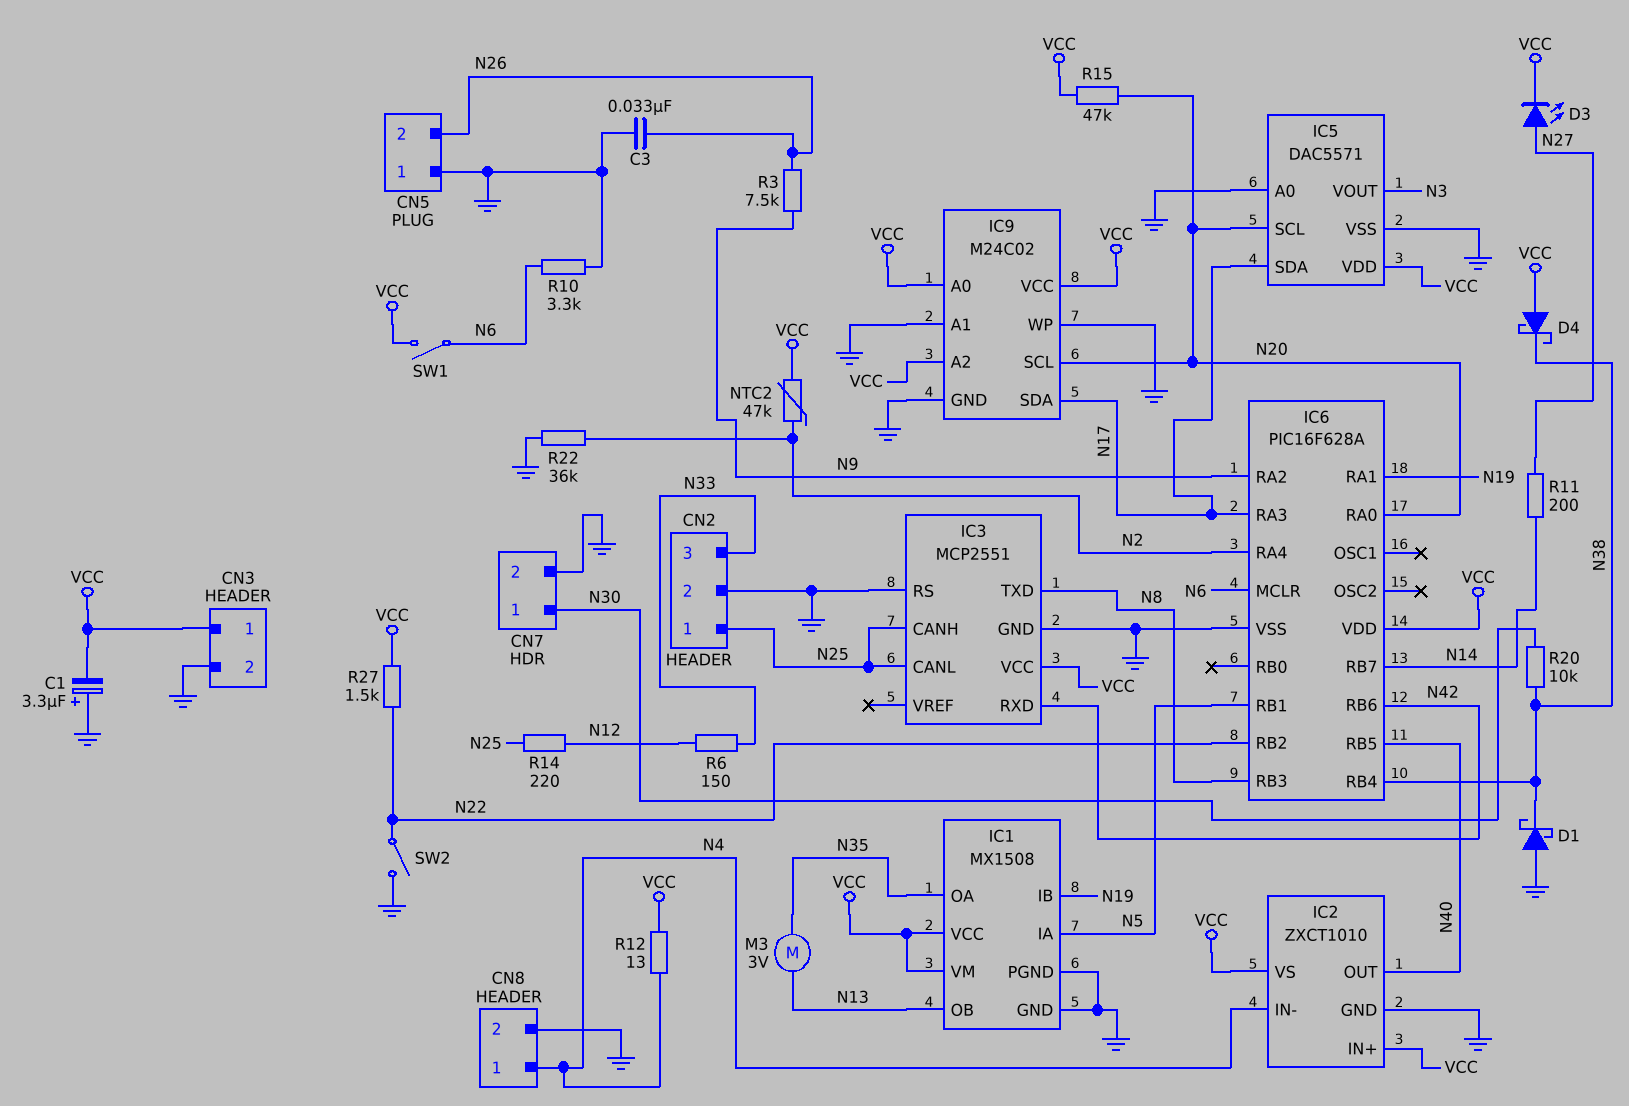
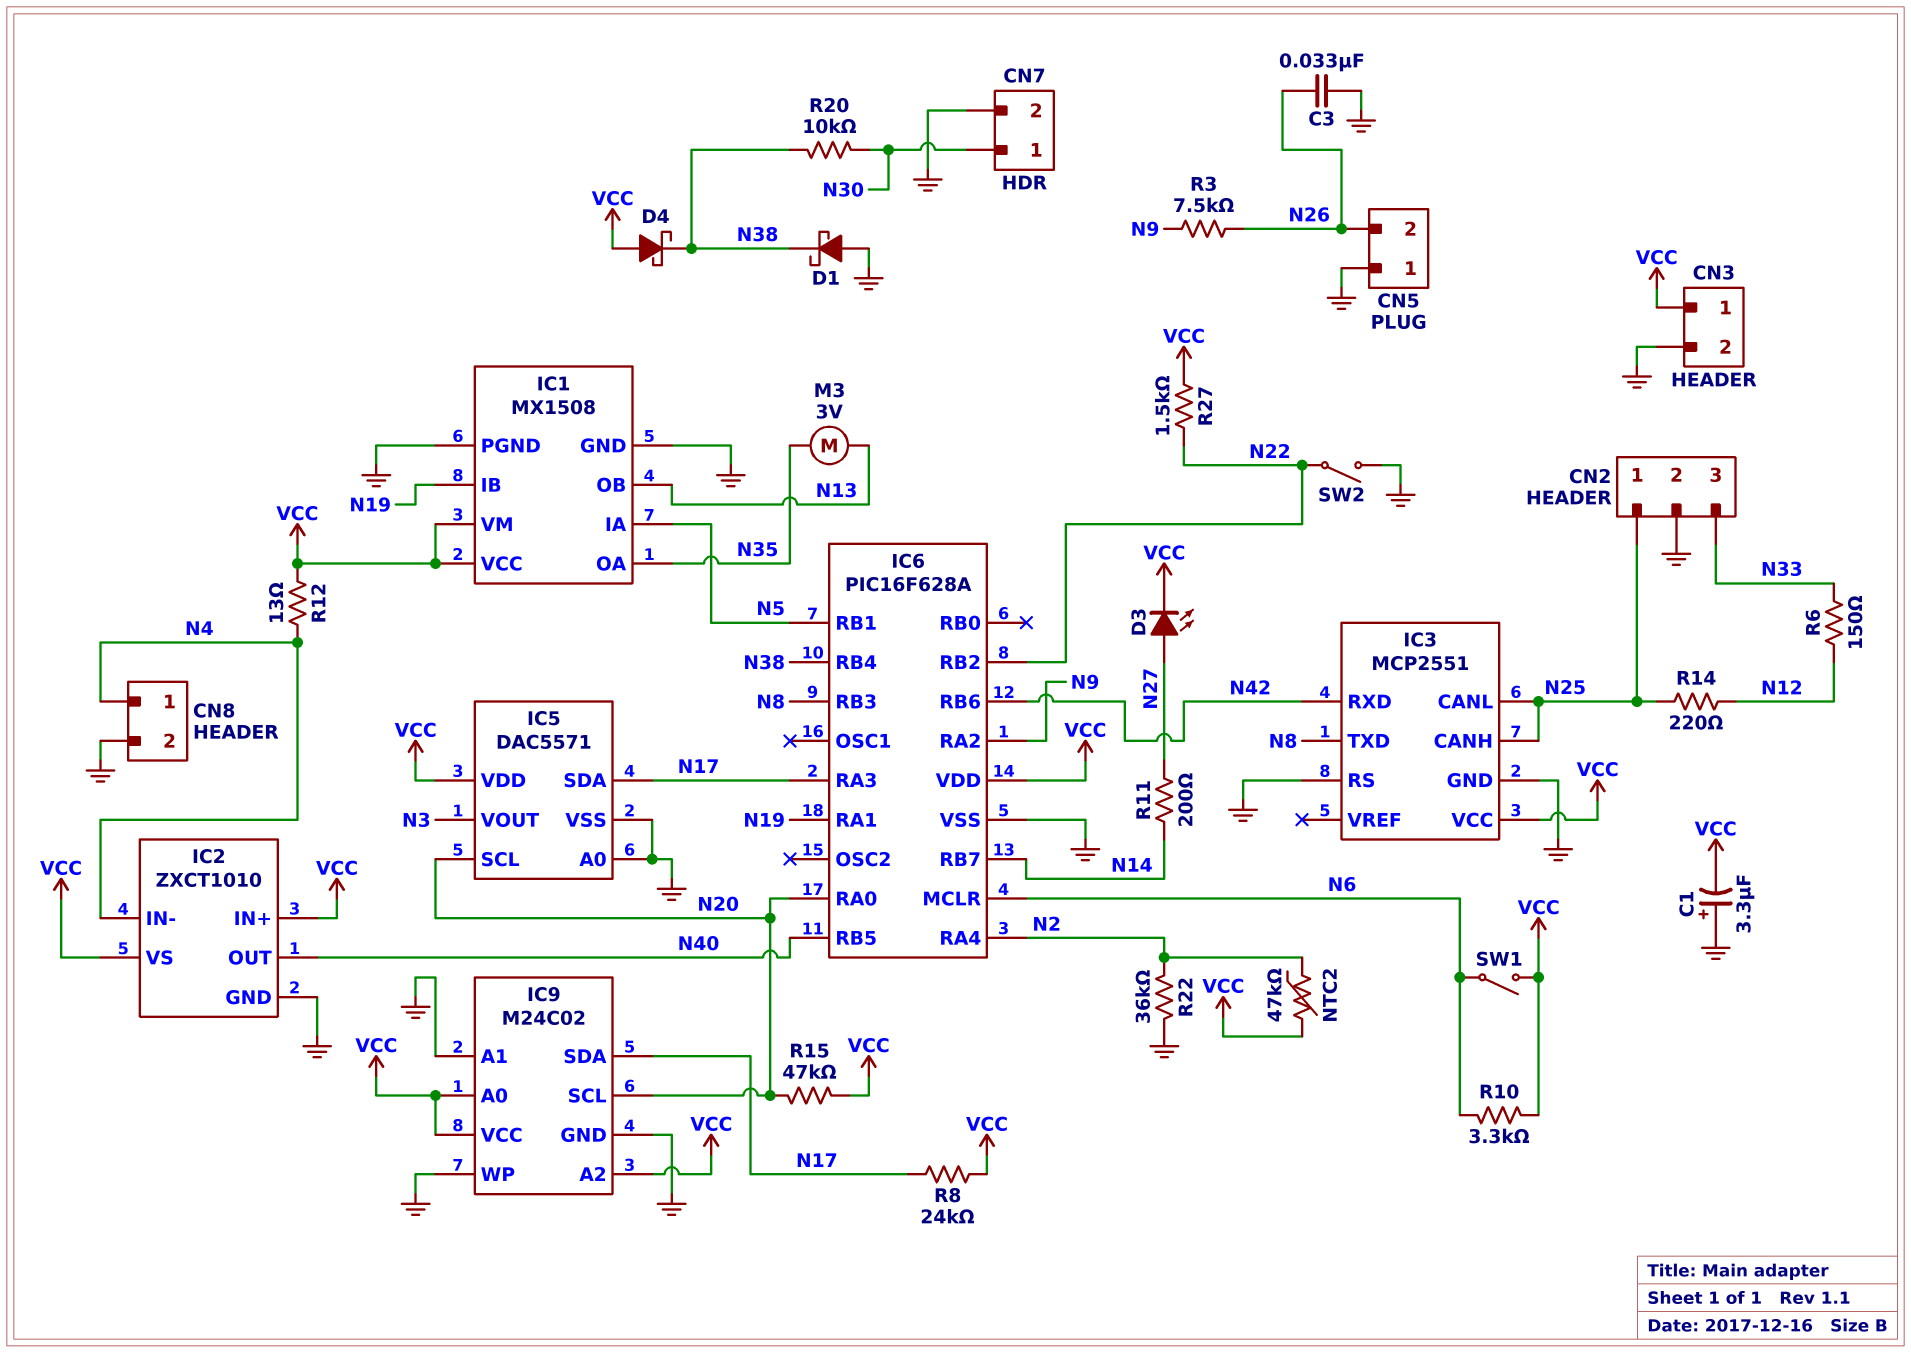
R8: none -> 24k (N17, VCC)
R10: 3.3k (GND, N6) -> 3.3k (N6, VCC)

